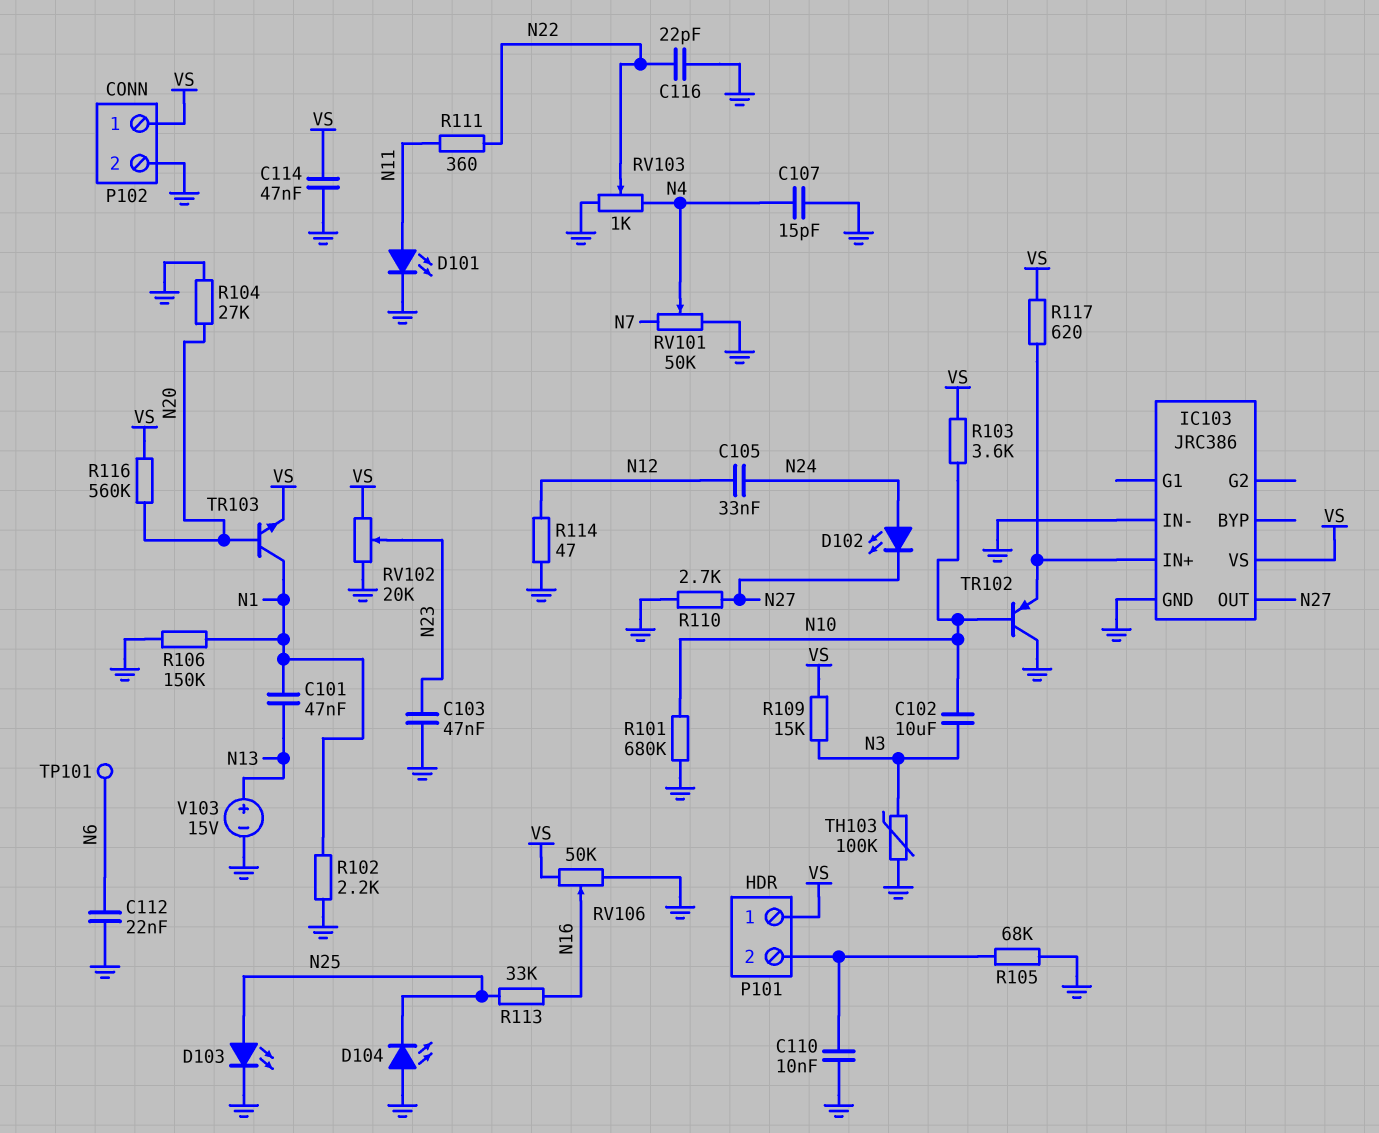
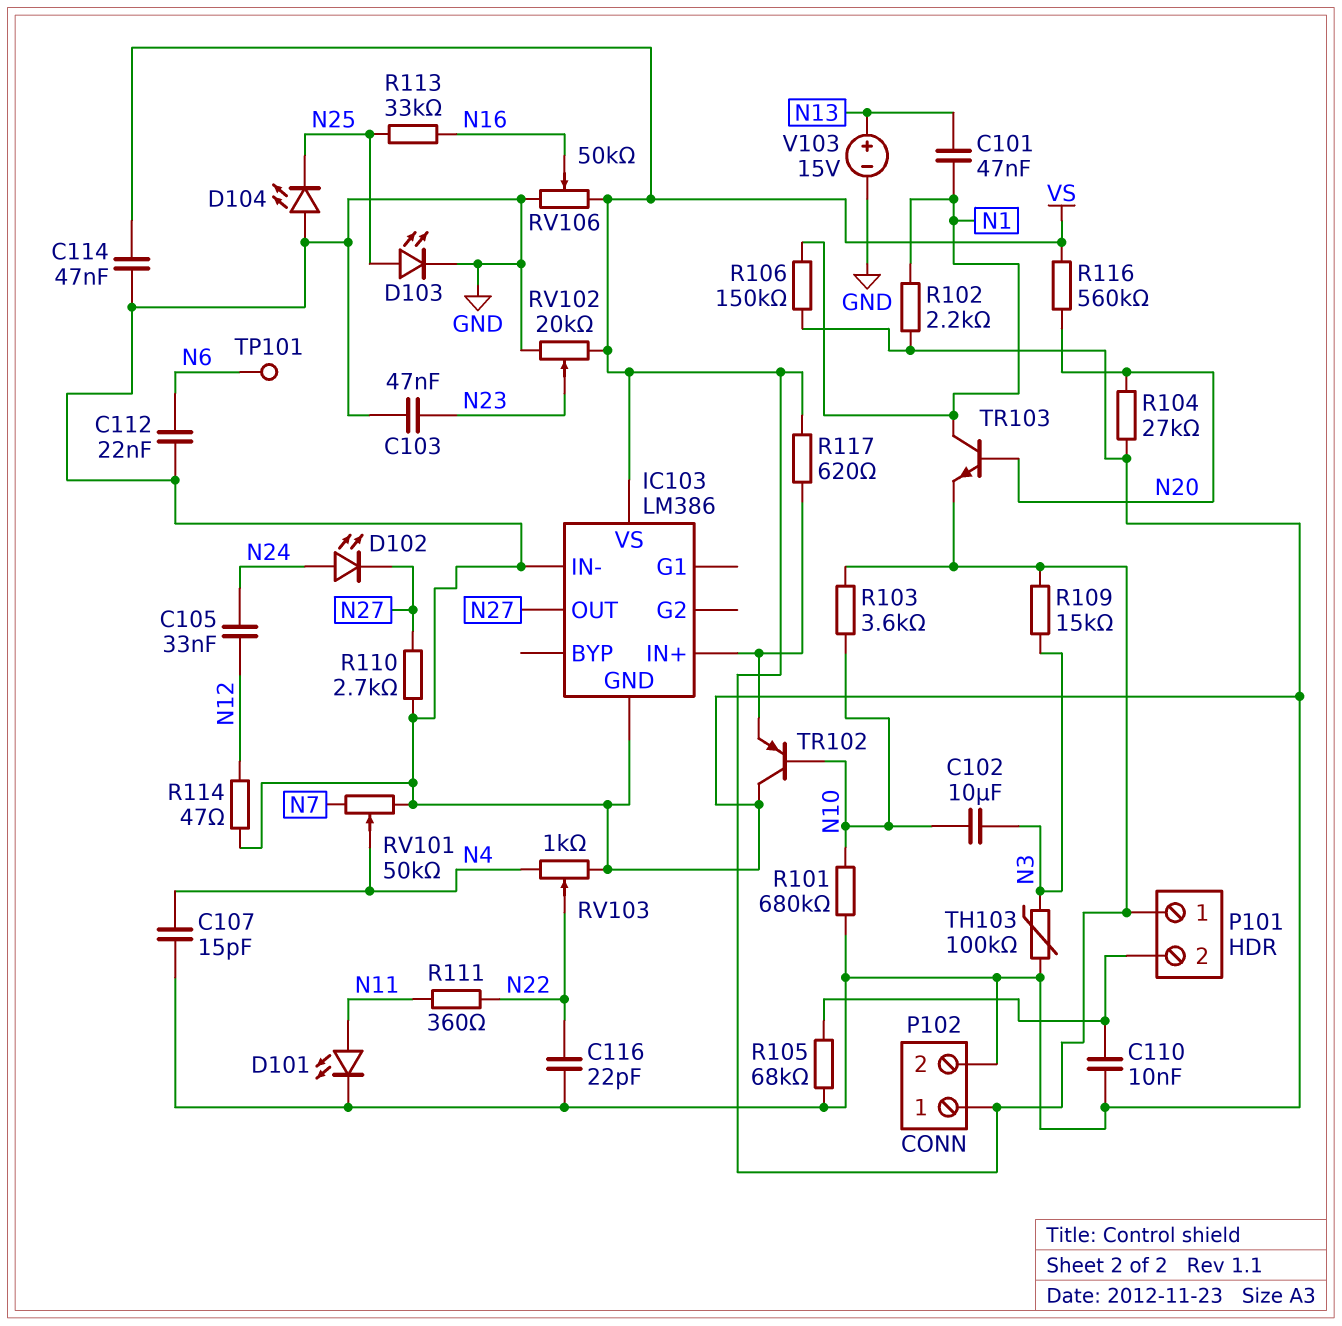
IC103: JRC386 -> LM386

